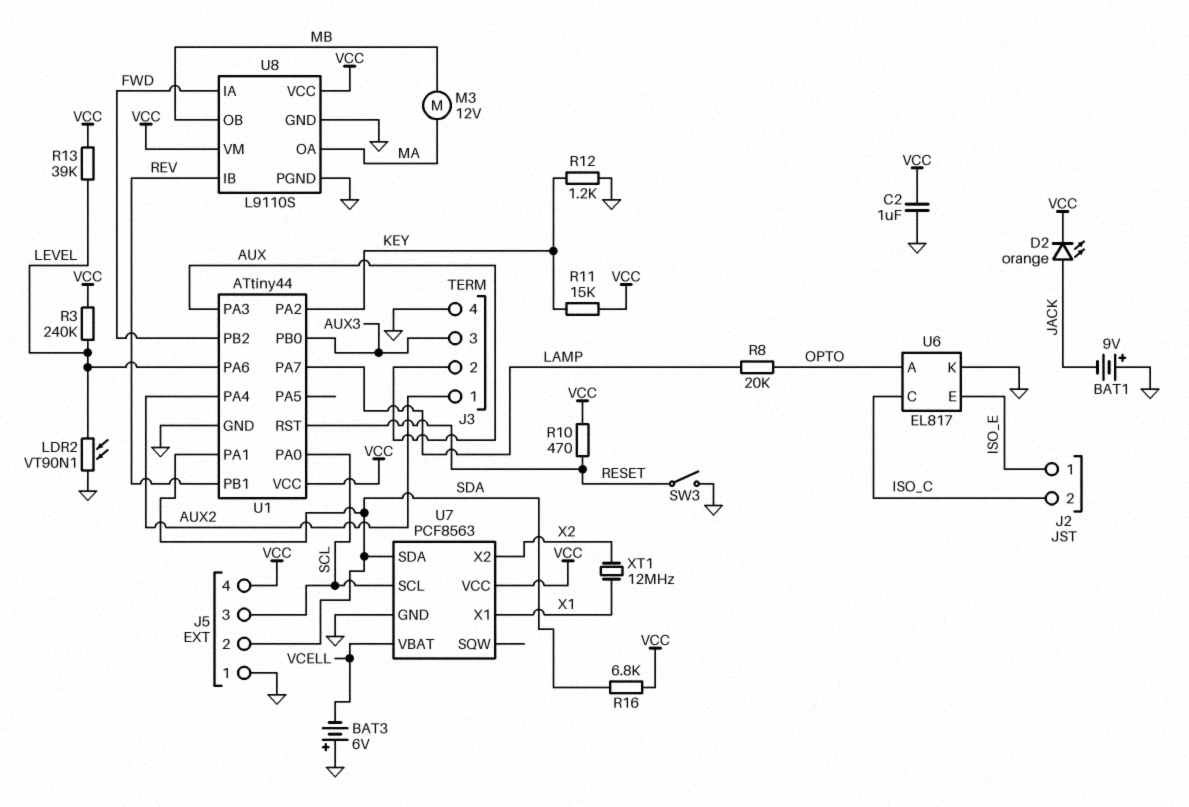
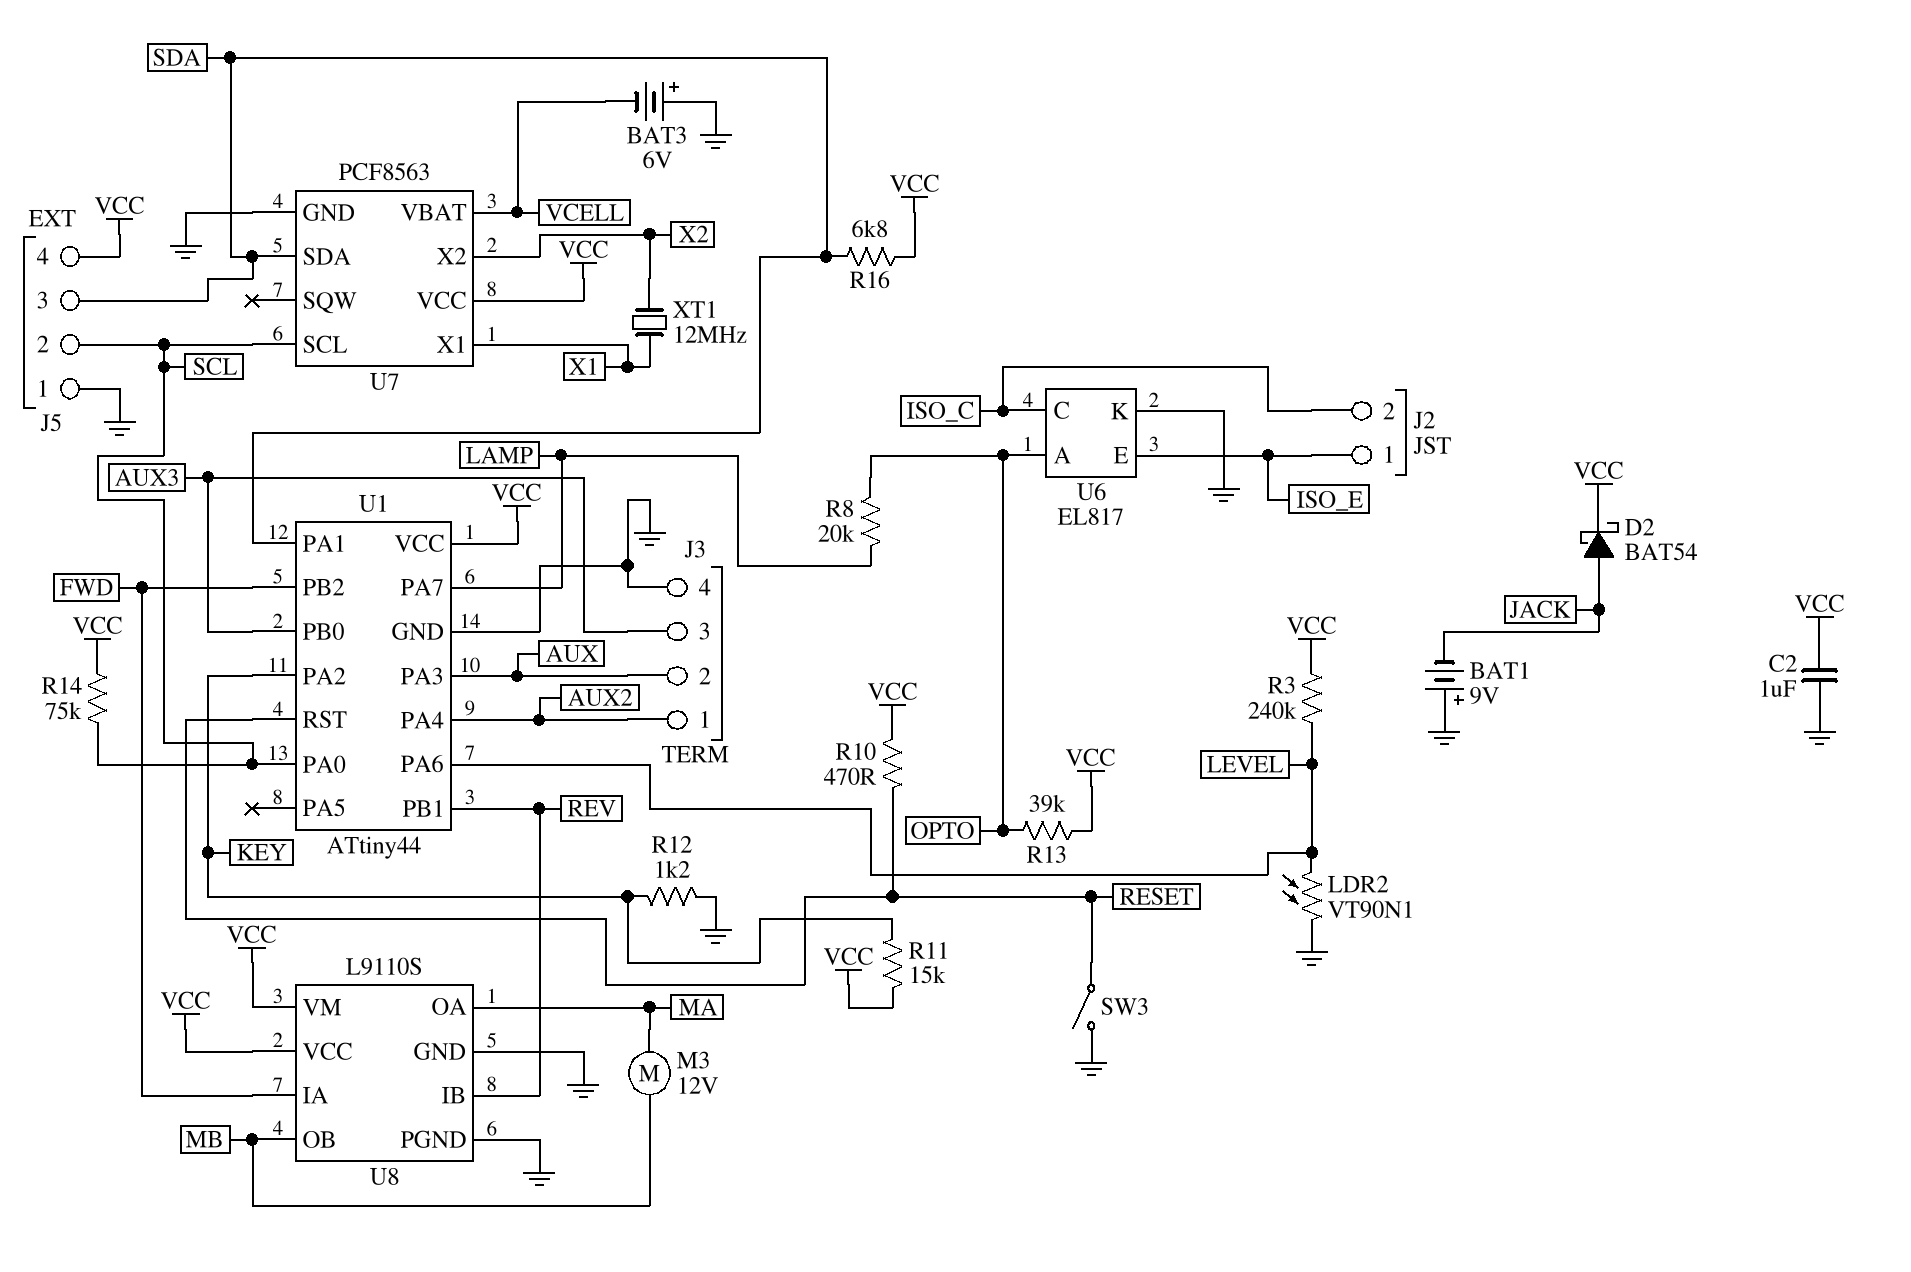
D2: LED orange (A JACK, K VCC) -> schottky BAT54 (A JACK, K VCC)
J5 pin 2: SDA -> SCL
J5 pin 3: SCL -> SDA
R13: 39k (LEVEL, VCC) -> 39k (OPTO, VCC)
R14: none -> 75k (SCL, VCC)

